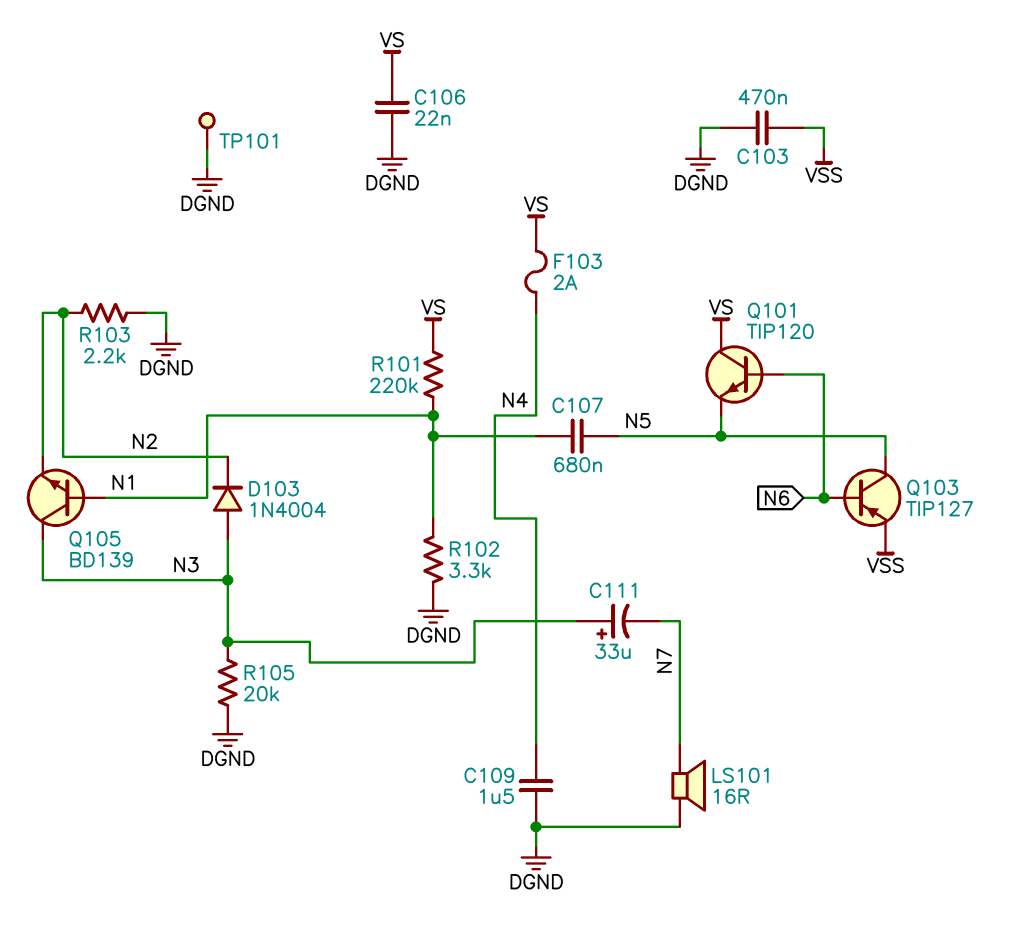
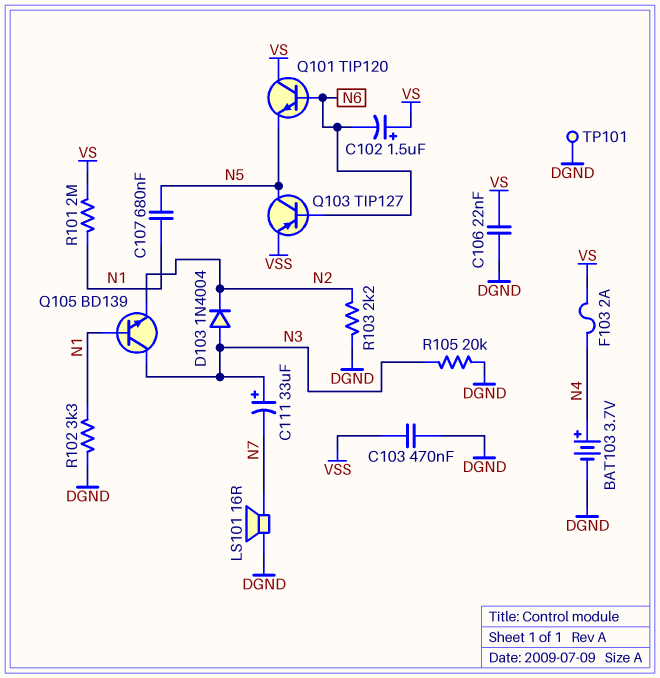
BAT103: none -> 3.7V (plus N4, minus DGND)
C102: none -> 1.5uF (plus VS, minus N6)
C109: 1.5uF (DGND, N4) -> none
R101: 220k (N1, VS) -> 2M (N1, VS)

